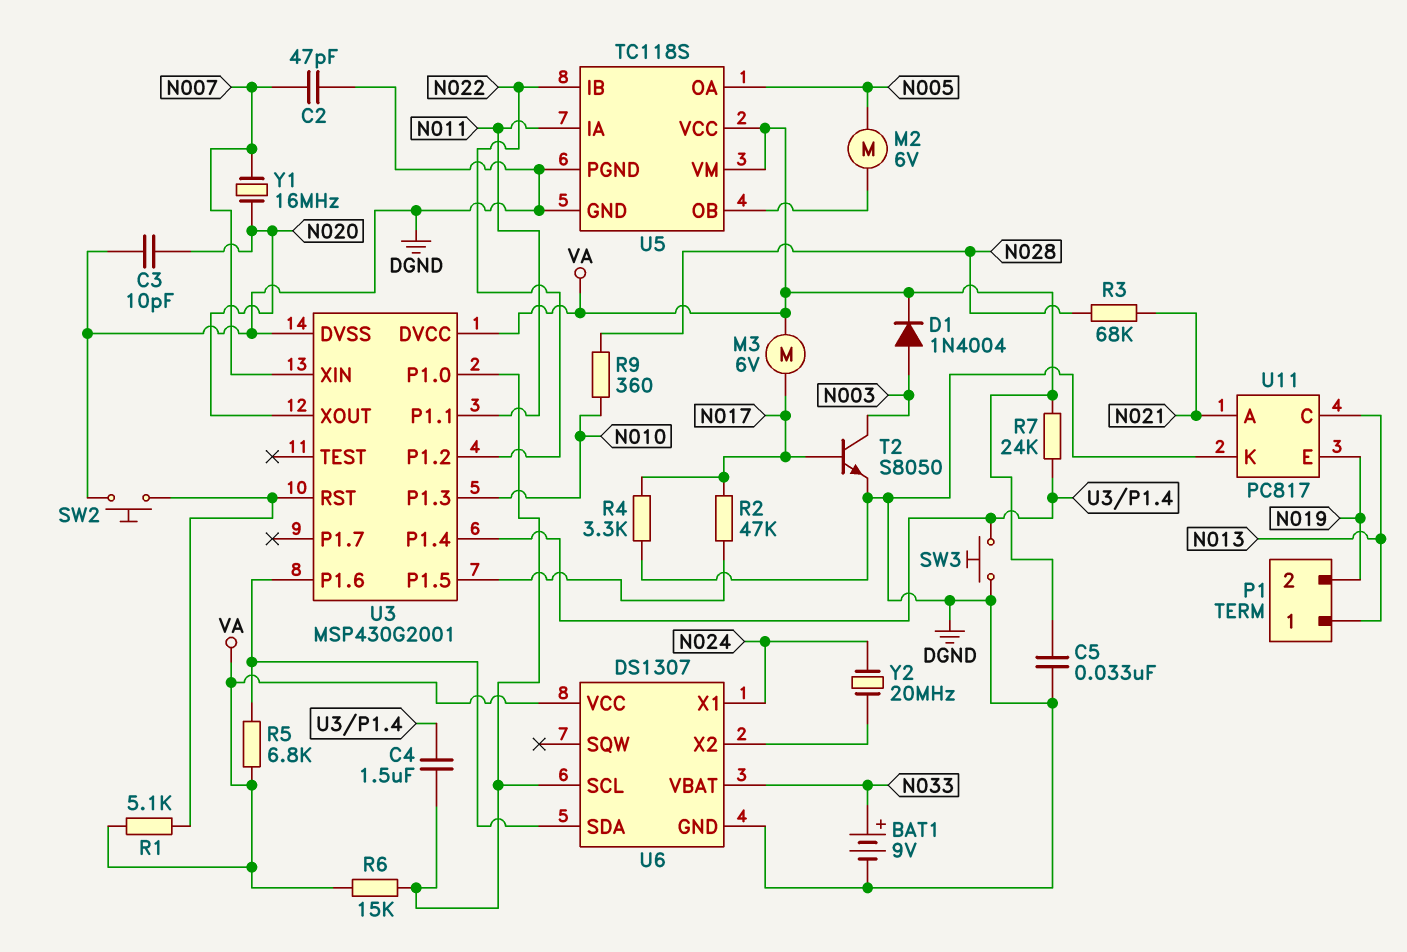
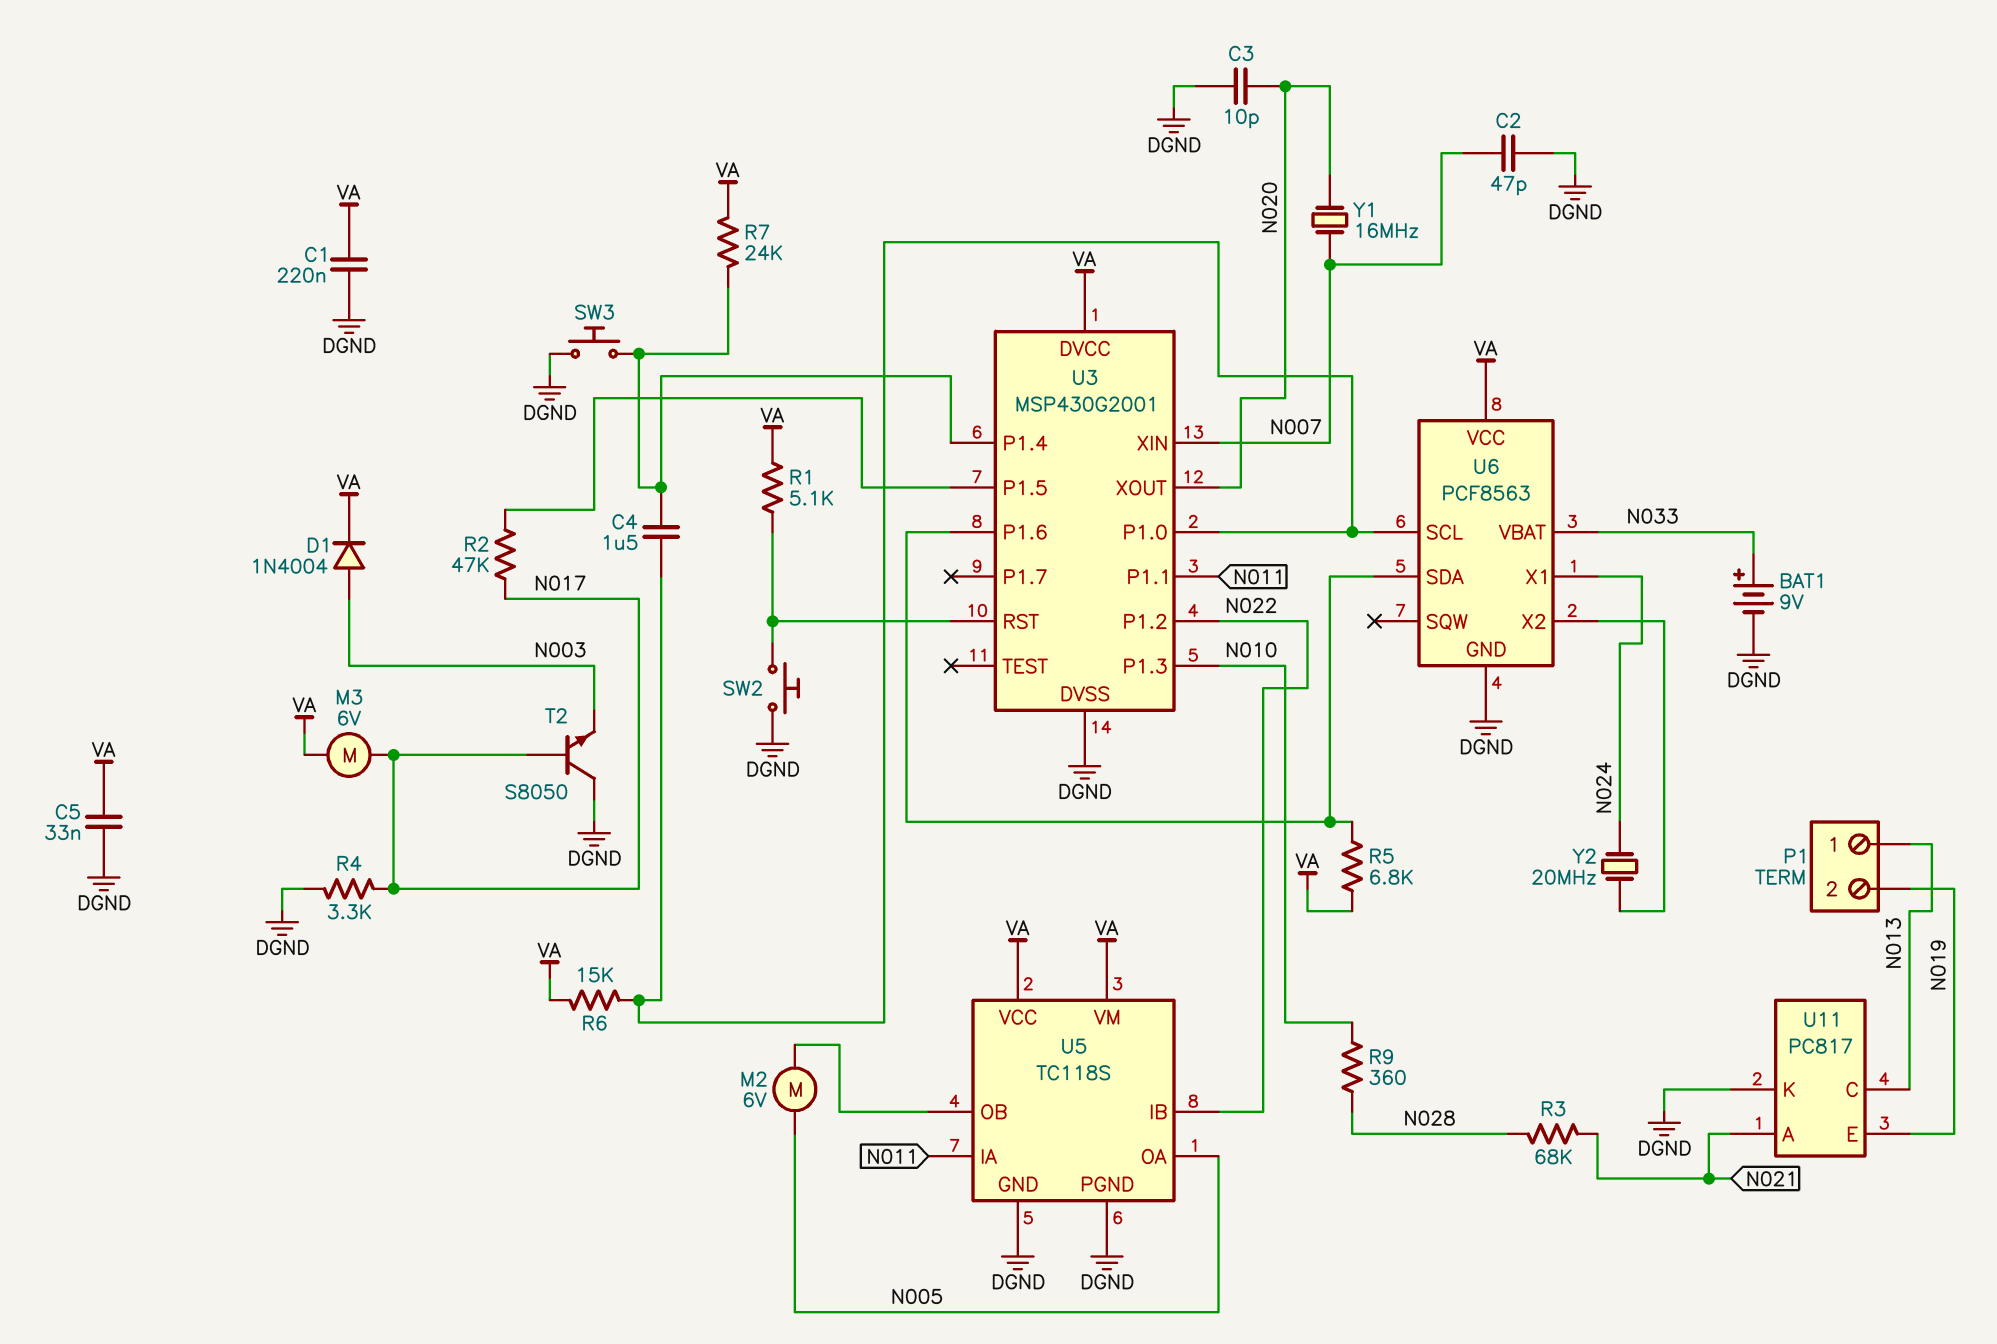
C1: none -> 220nF (DGND, VA)
T2: NPN S8050 (B N017, C N003, E DGND) -> NPN S8050 (B N017, C DGND, E N003)
U6: DS1307 -> PCF8563

